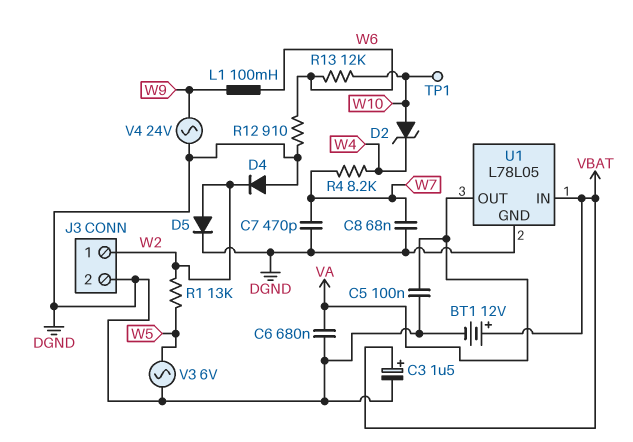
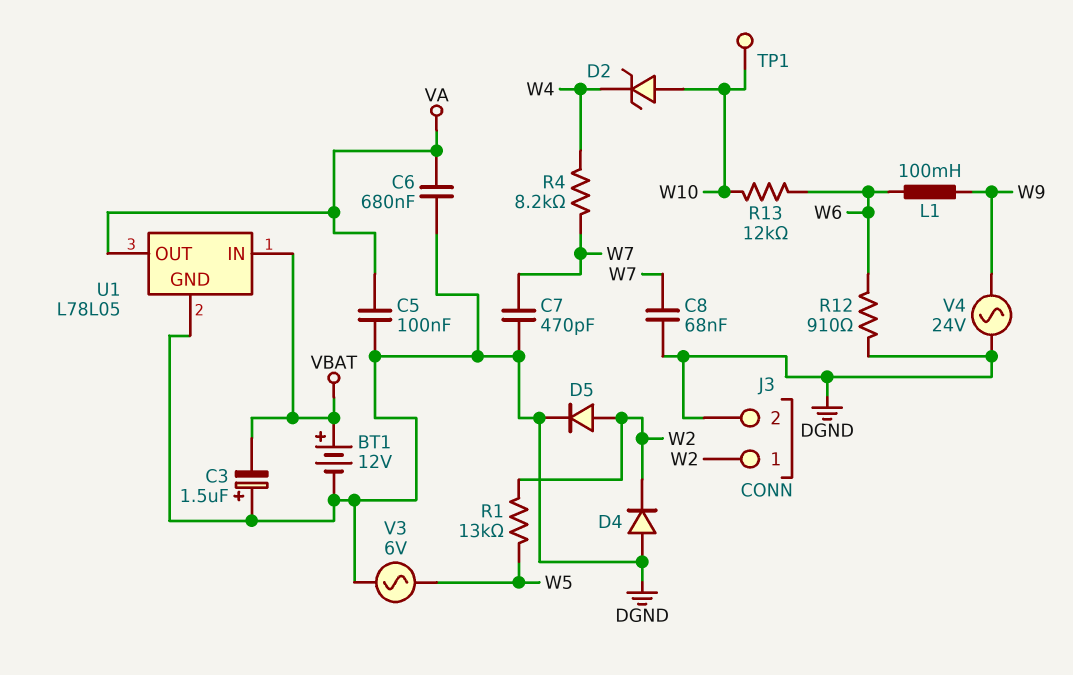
C3: 1.5uF (plus VBAT, minus DGND) -> 1.5uF (plus DGND, minus VBAT)

